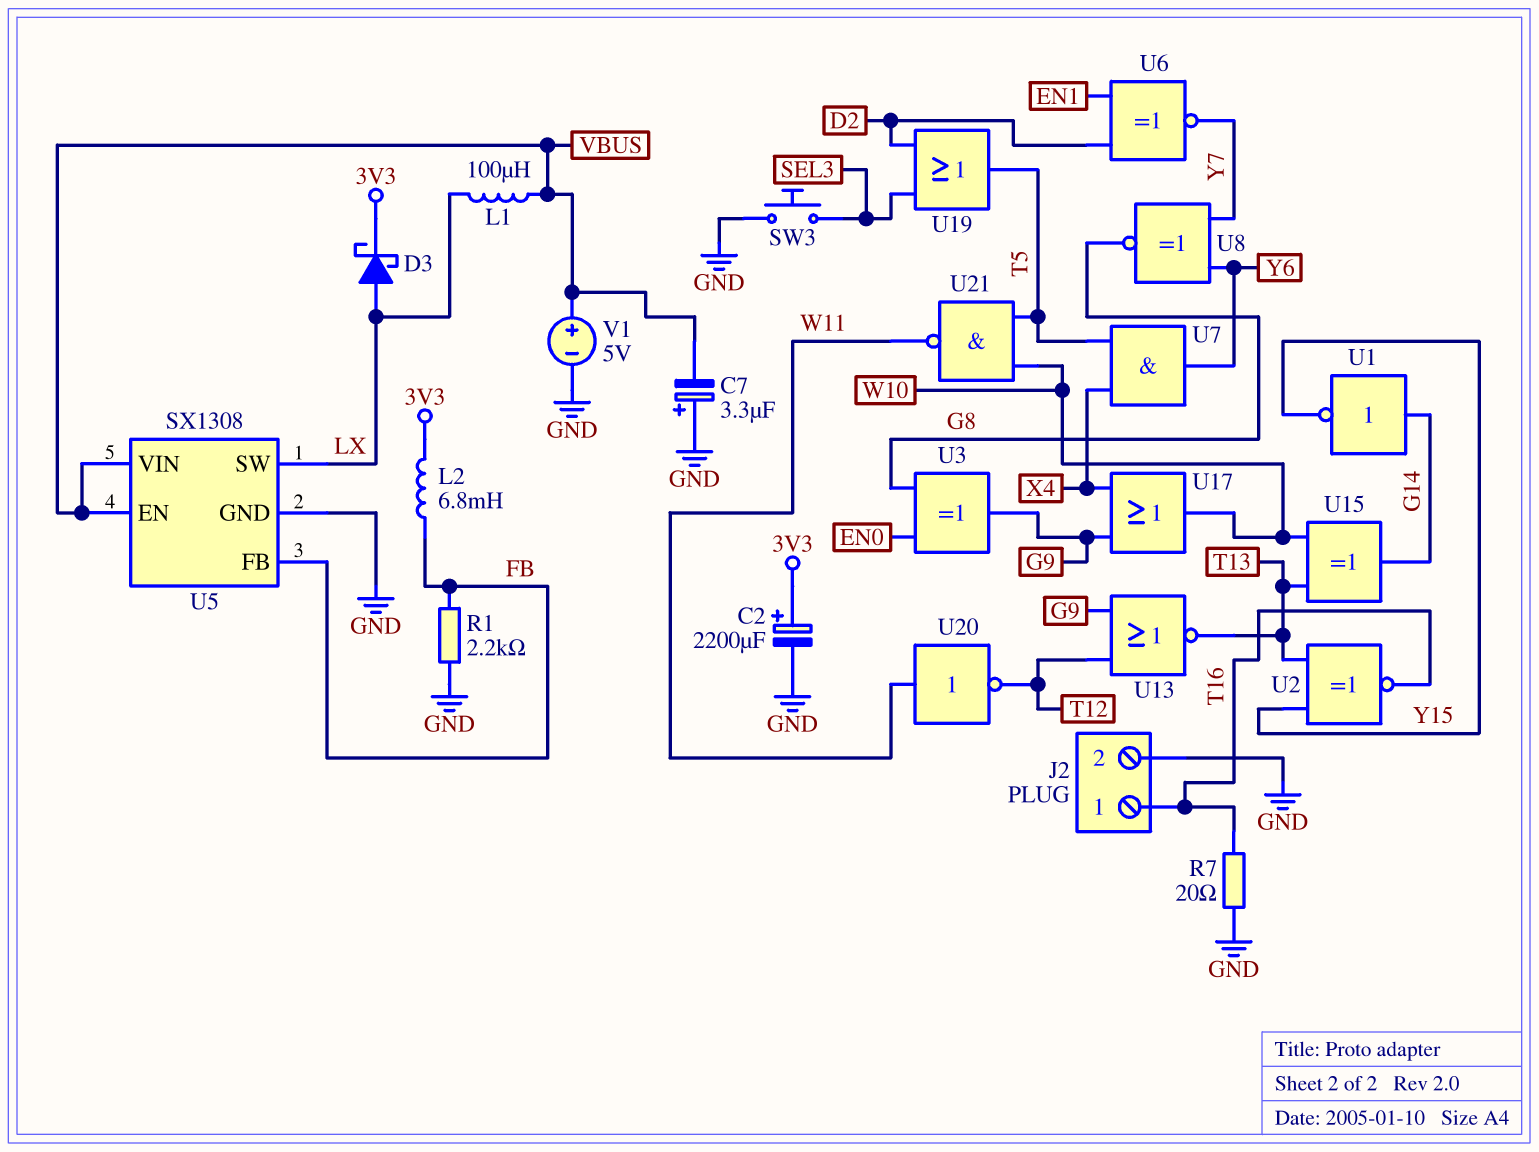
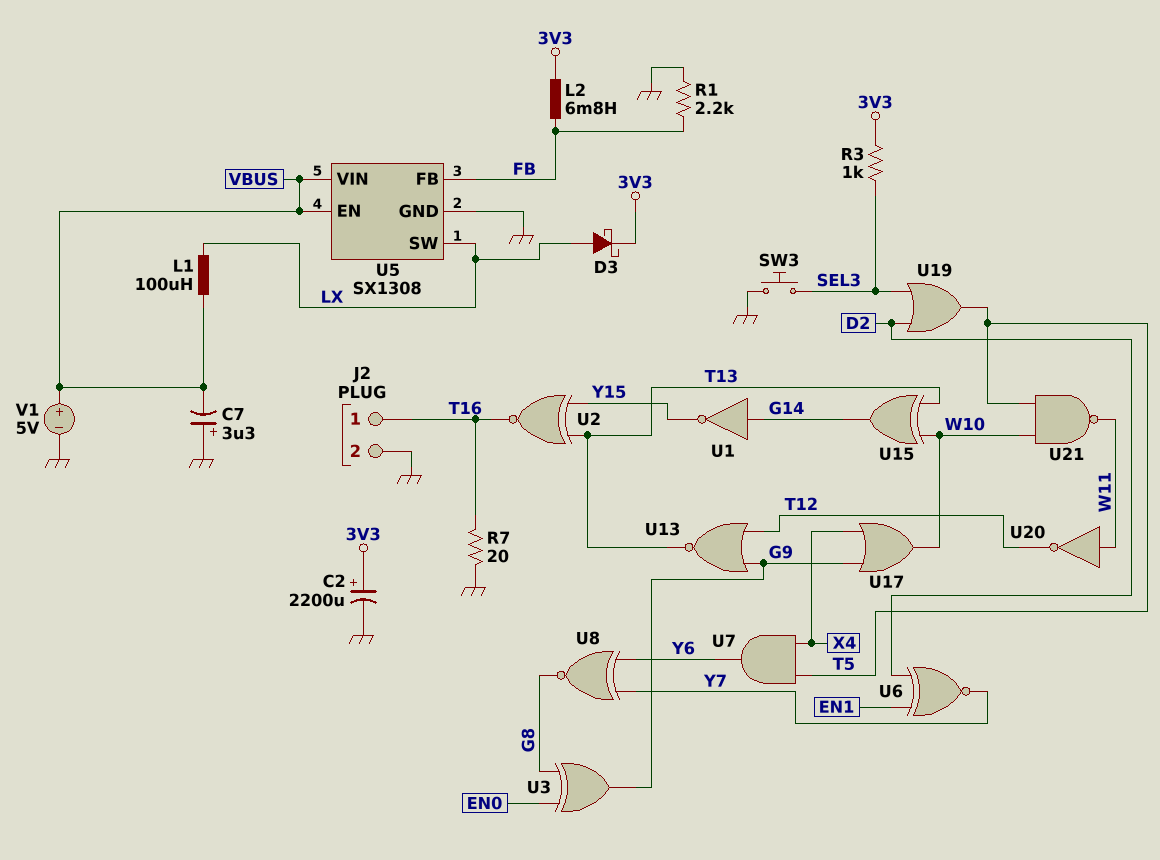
R3: none -> 1k (3V3, SEL3)

